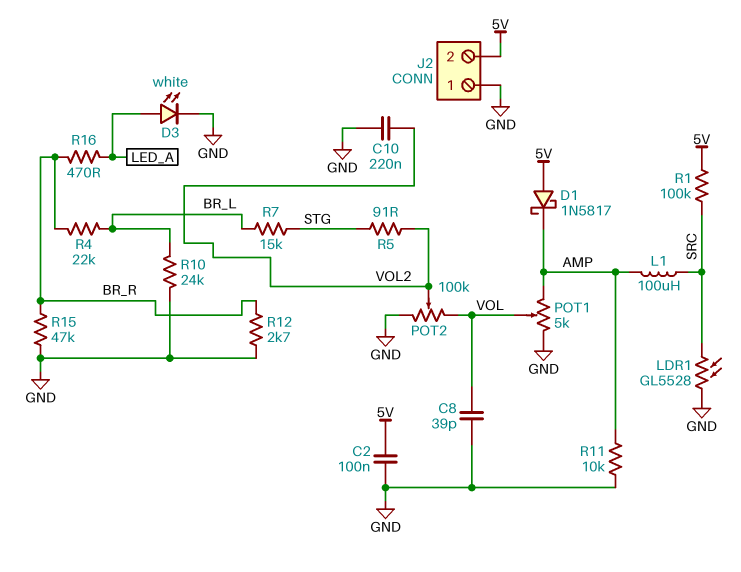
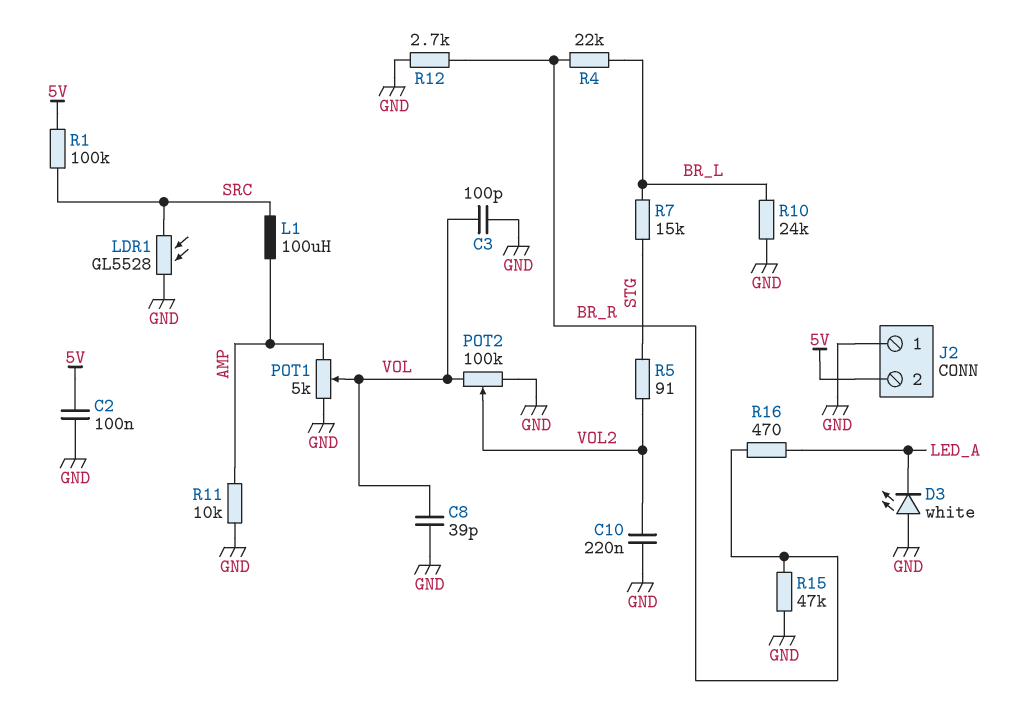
C3: none -> 100pF (GND, VOL)
D1: schottky 1N5817 (A 5V, K AMP) -> none
D3: LED white (A LED_A, K GND) -> LED white (A GND, K LED_A)

